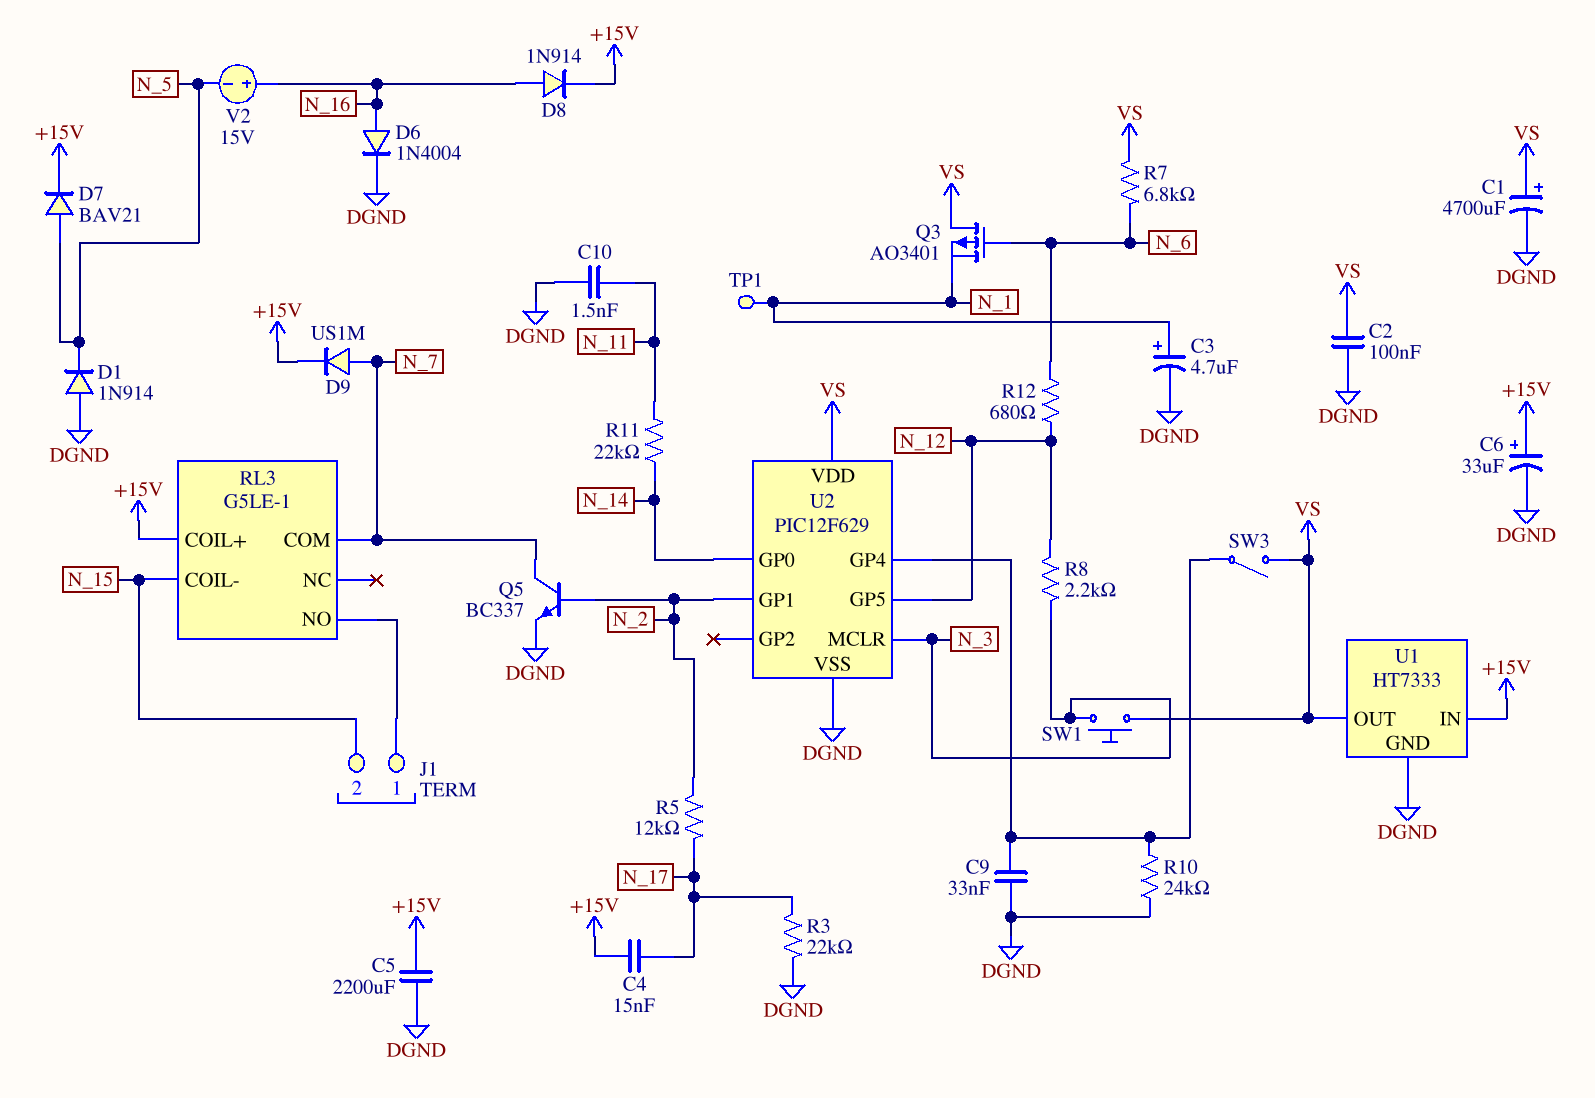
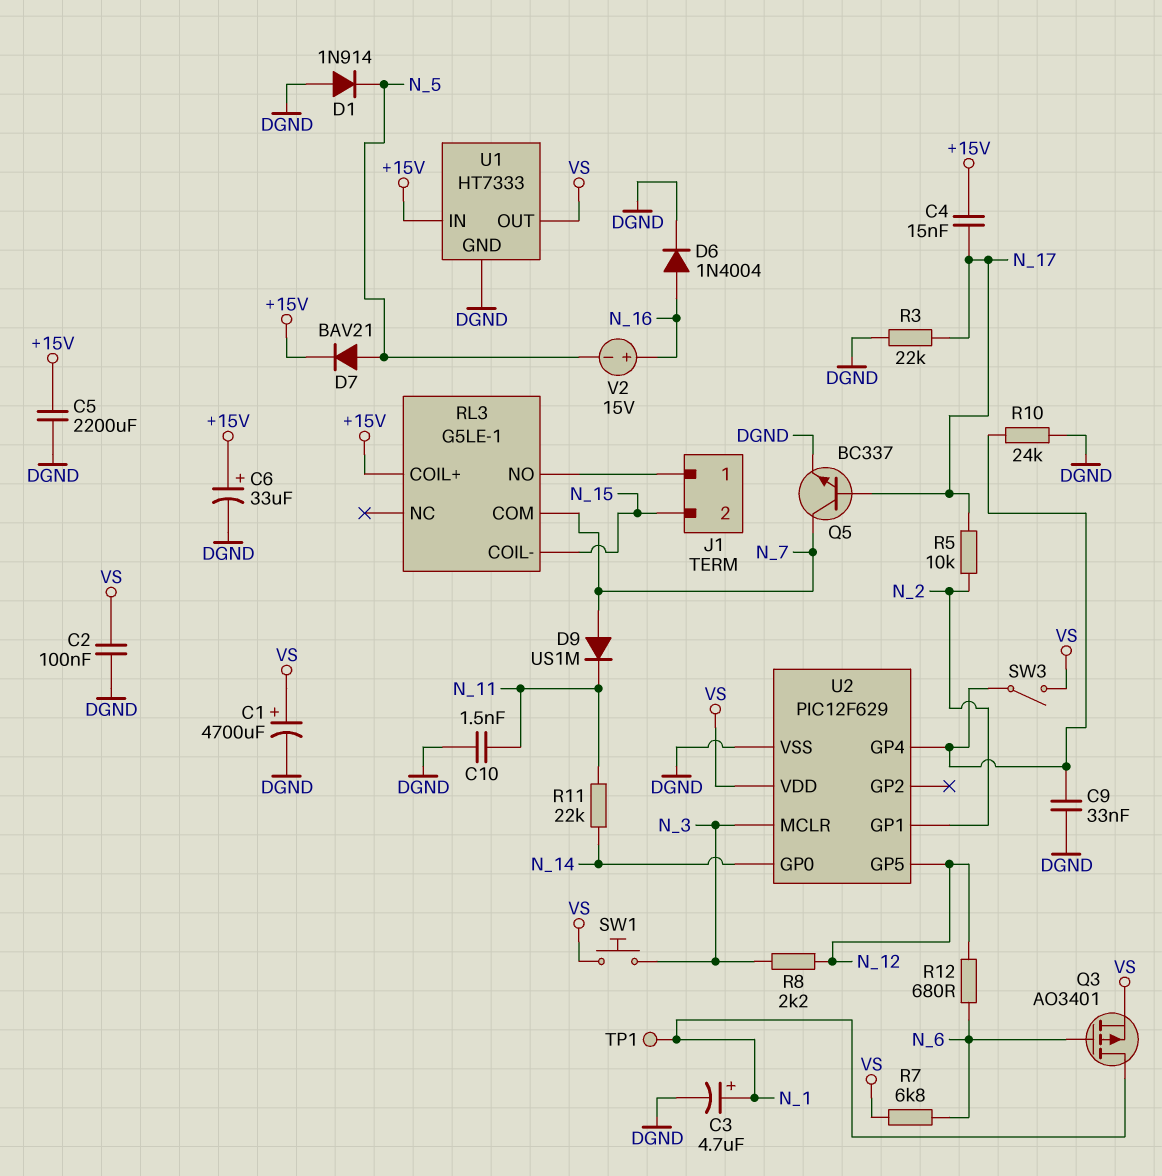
D8: diode 1N914 (A N_16, K +15V) -> none
D9: diode US1M (A N_7, K +15V) -> diode US1M (A N_7, K N_11)
Q3: PMOS AO3401 (G N_6, D VS, S N_1) -> PMOS AO3401 (G N_6, D N_1, S VS)
Q5: NPN BC337 (B N_2, C N_7, E DGND) -> NPN BC337 (B N_17, C N_7, E DGND)
R5: 12k (N_2, N_17) -> 10k (N_2, N_17)

